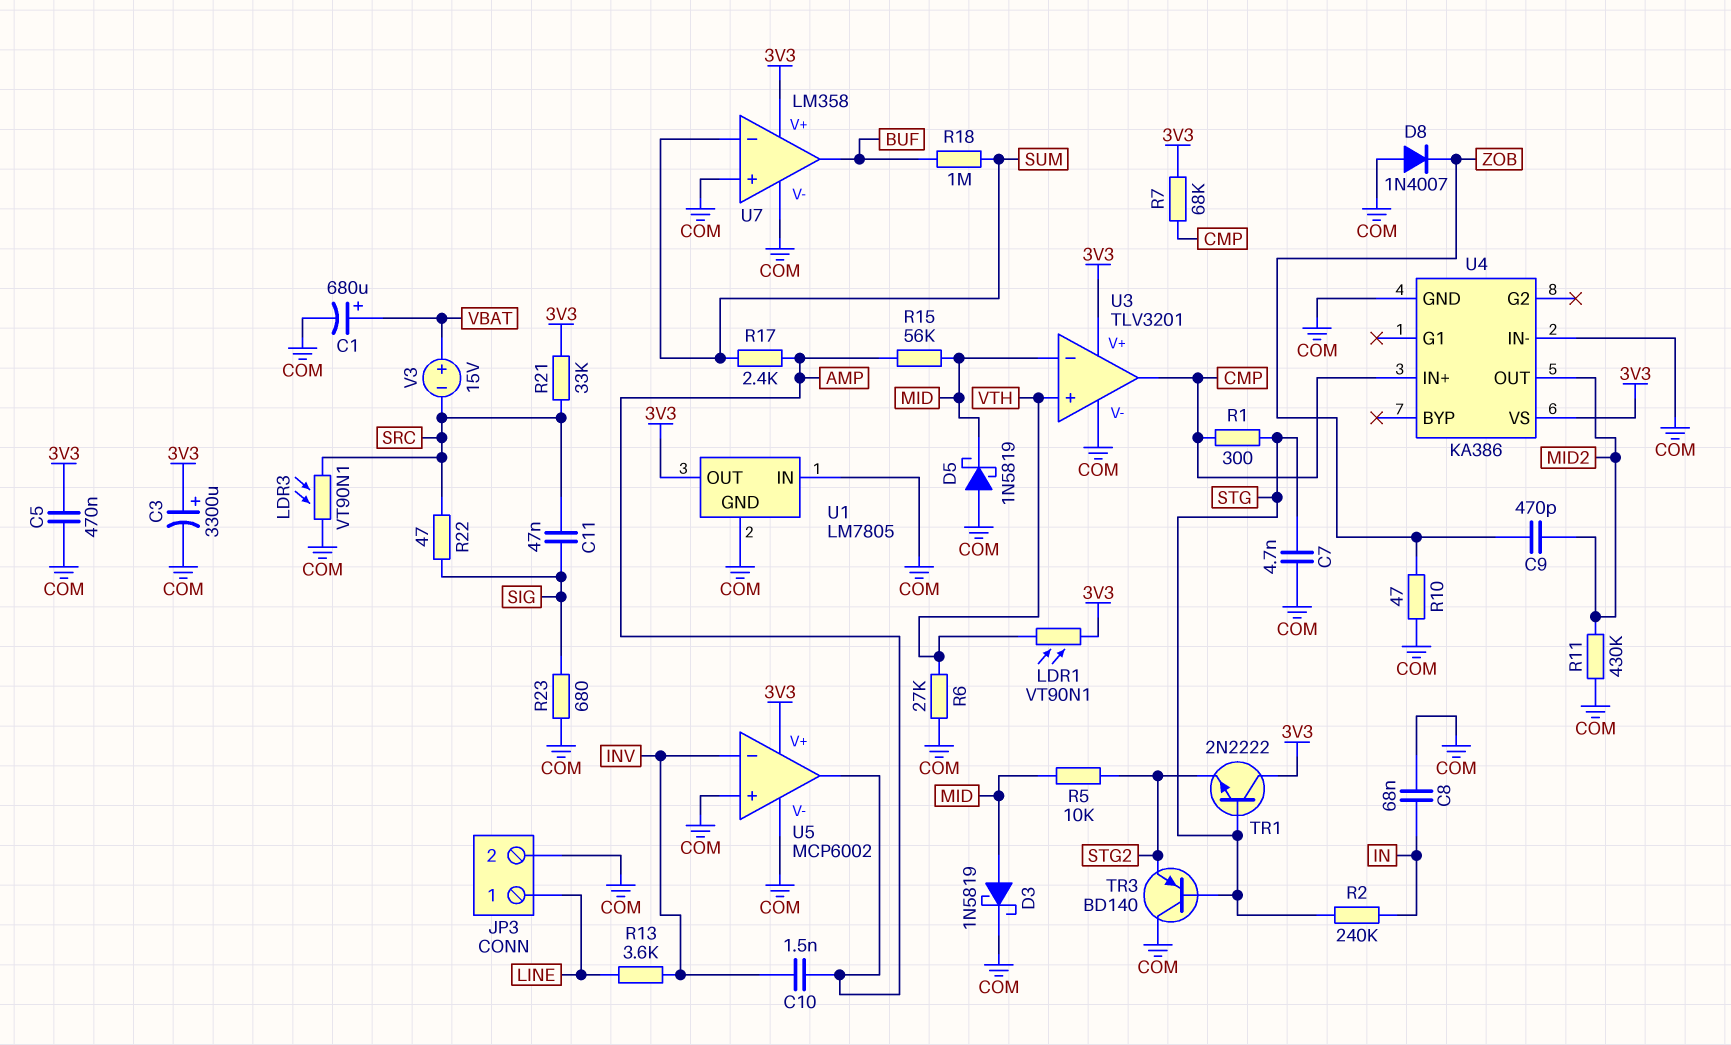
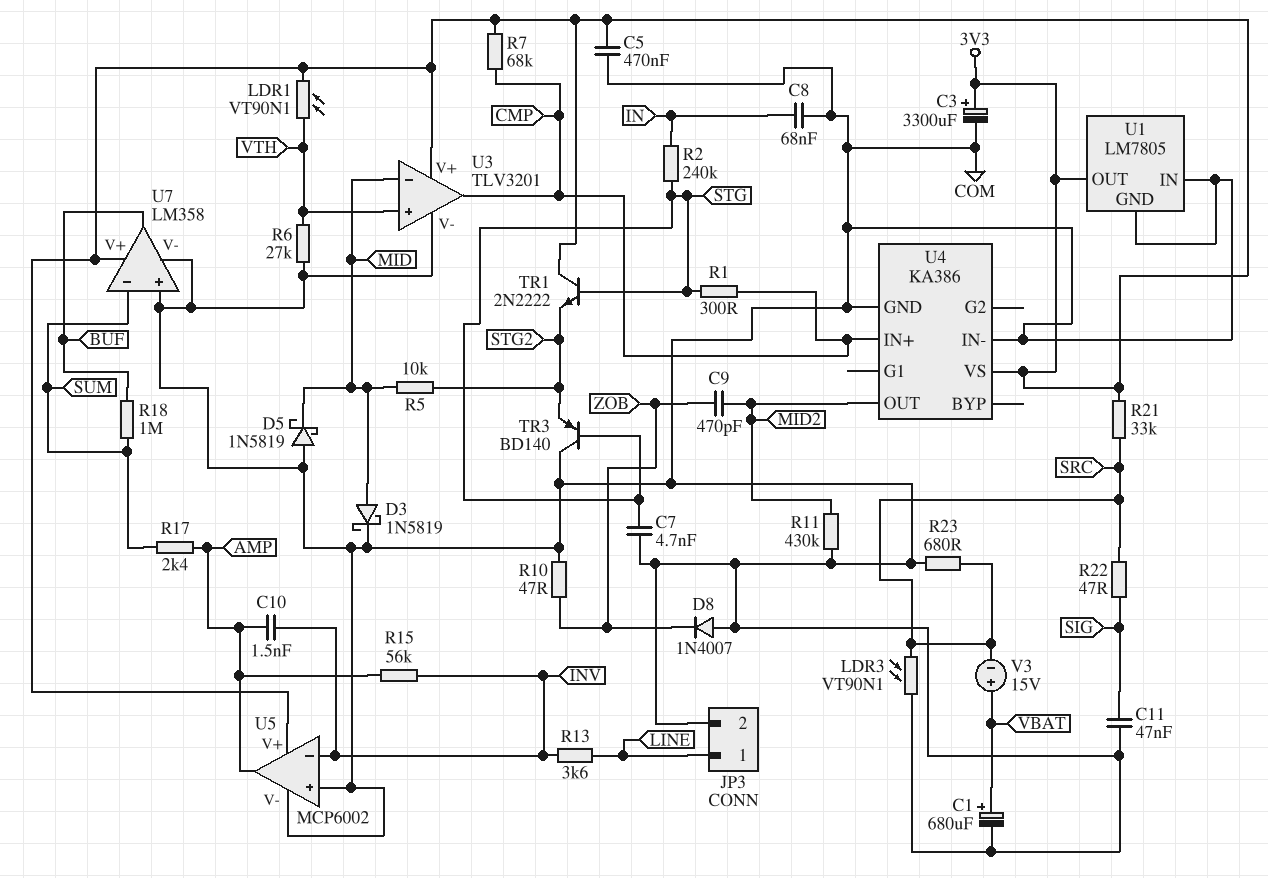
C11: 47nF (SIG, SRC) -> 47nF (COM, SIG)
R15: 56k (AMP, MID) -> 56k (AMP, INV)
R23: 680 (COM, SIG) -> 680 (COM, SRC)

